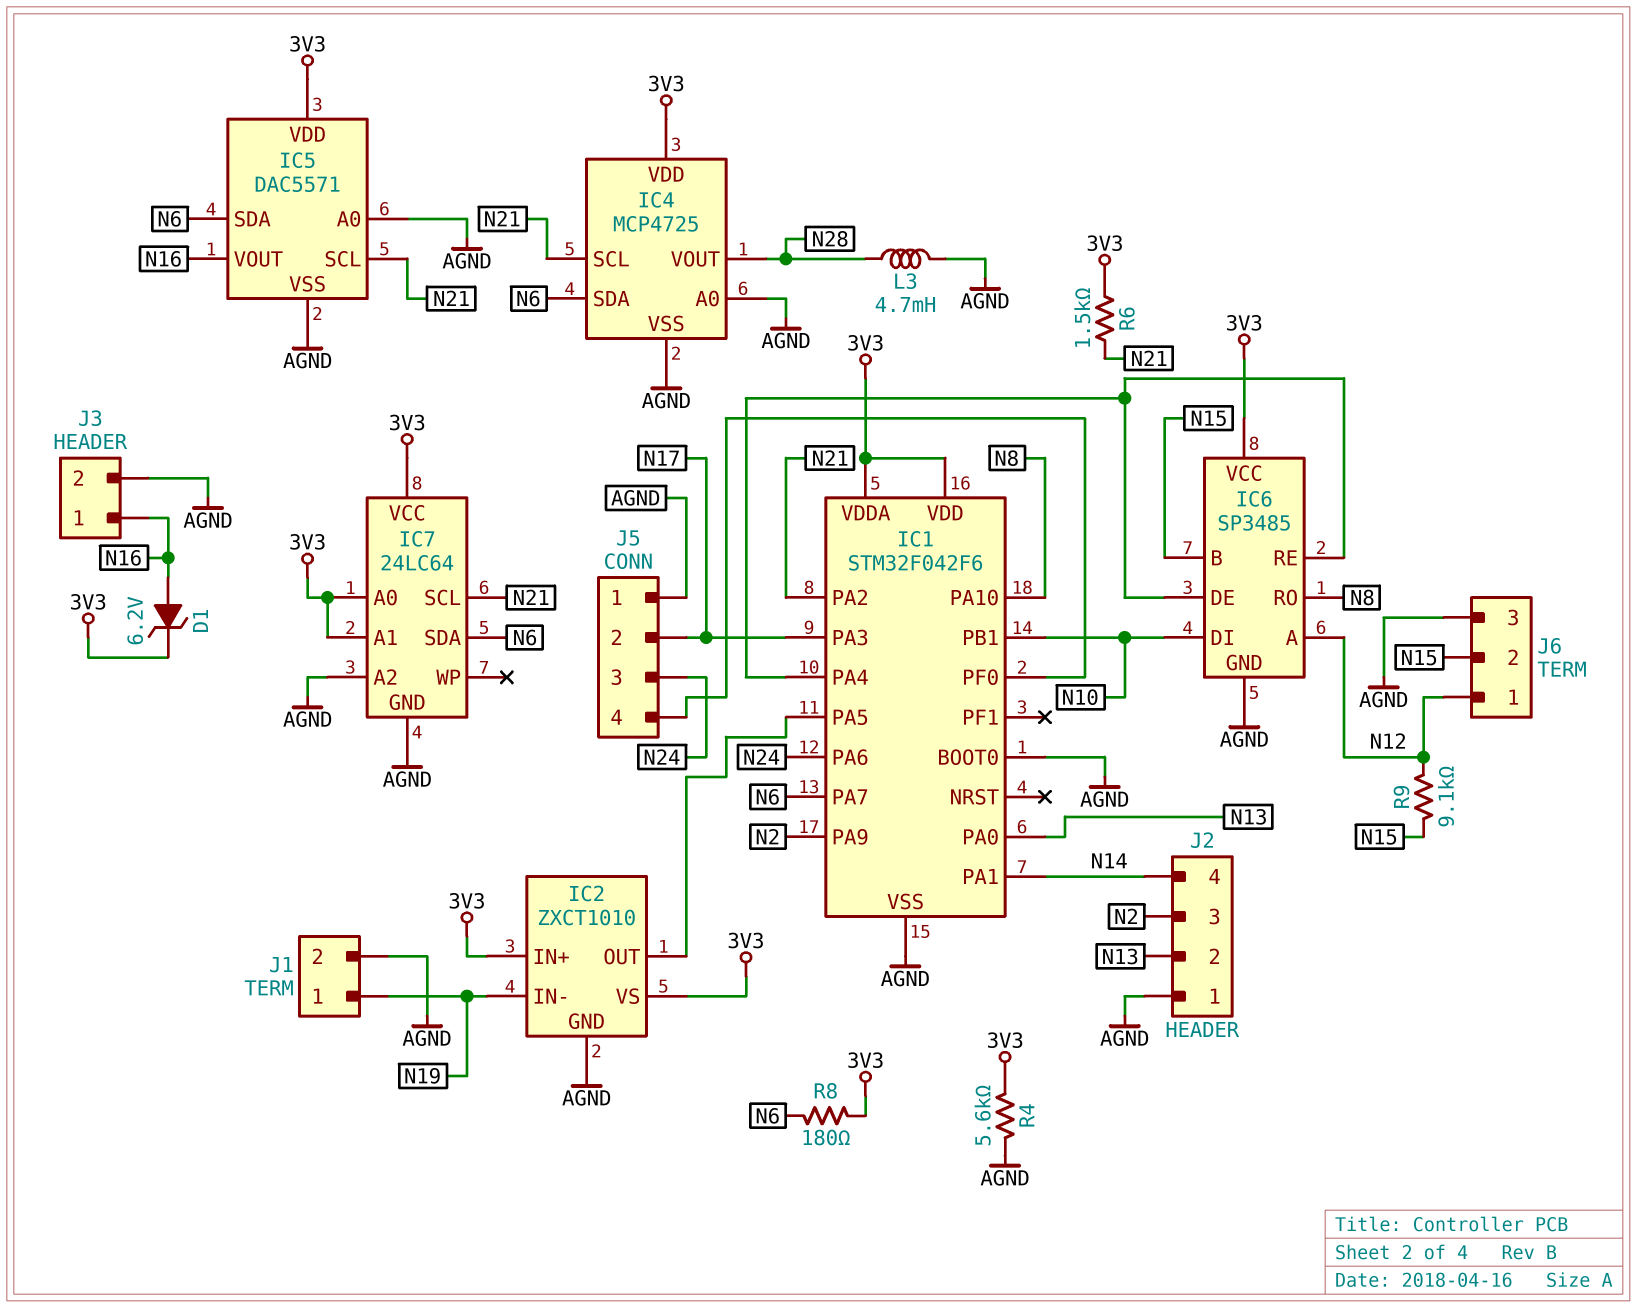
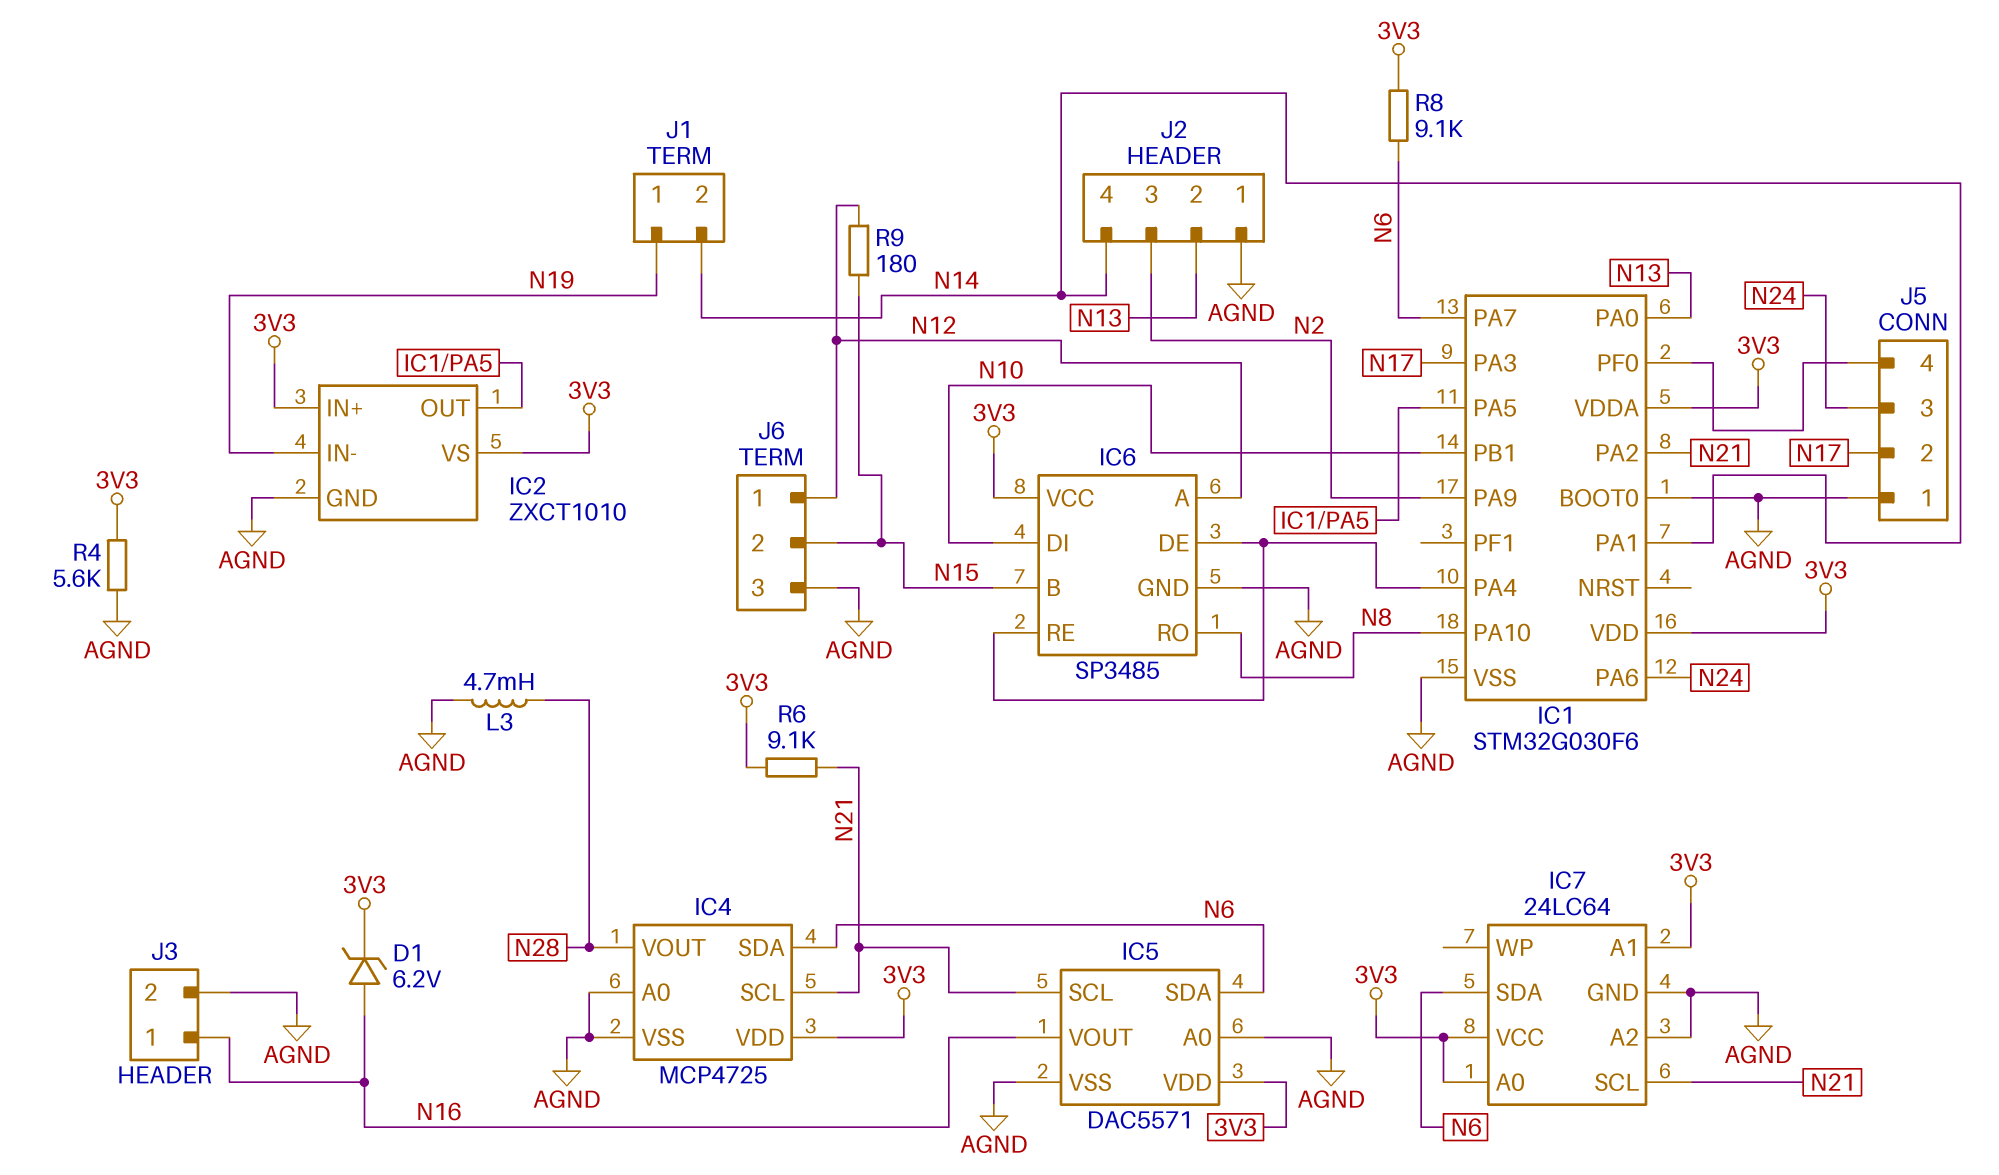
IC1: STM32F042F6 -> STM32G030F6
J1 pin 2: AGND -> N14
R6: 1.5k (3V3, N21) -> 9.1k (3V3, N21)
R8: 180 (3V3, N6) -> 9.1k (3V3, N6)
R9: 9.1k (N12, N15) -> 180 (N12, N15)

